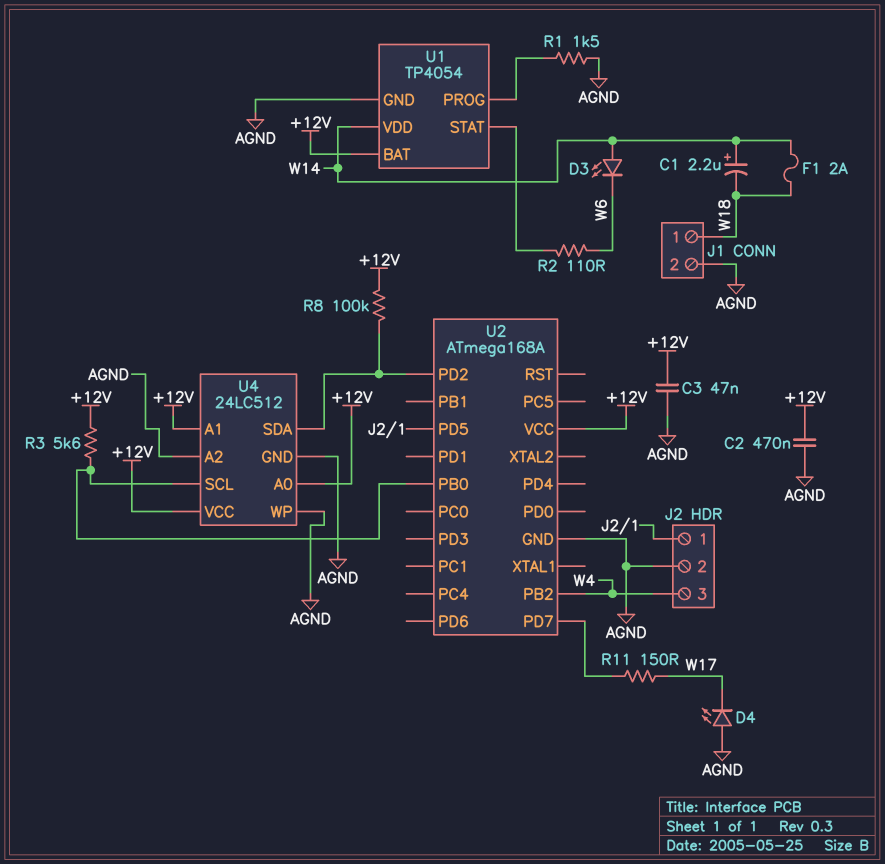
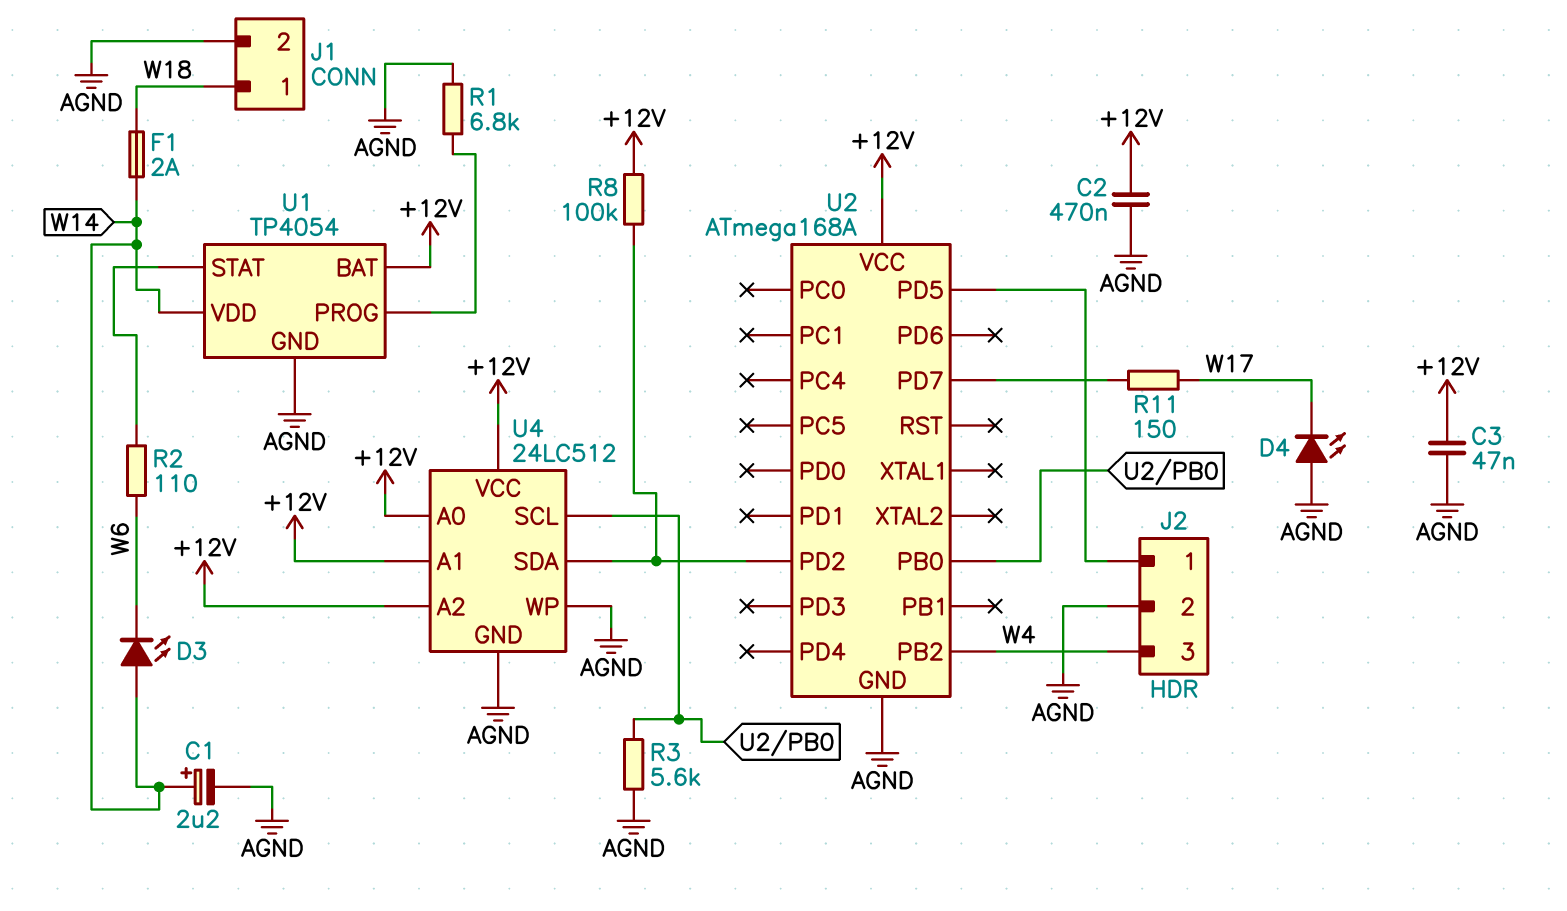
C1: 2.2uF (plus W14, minus W18) -> 2.2uF (plus W14, minus AGND)
R1: 1.5k (AGND, U1/PROG) -> 6.8k (AGND, U1/PROG)
R3: 5.6k (+12V, U2/PB0) -> 5.6k (AGND, U2/PB0)
U4 pin A2: AGND -> +12V

